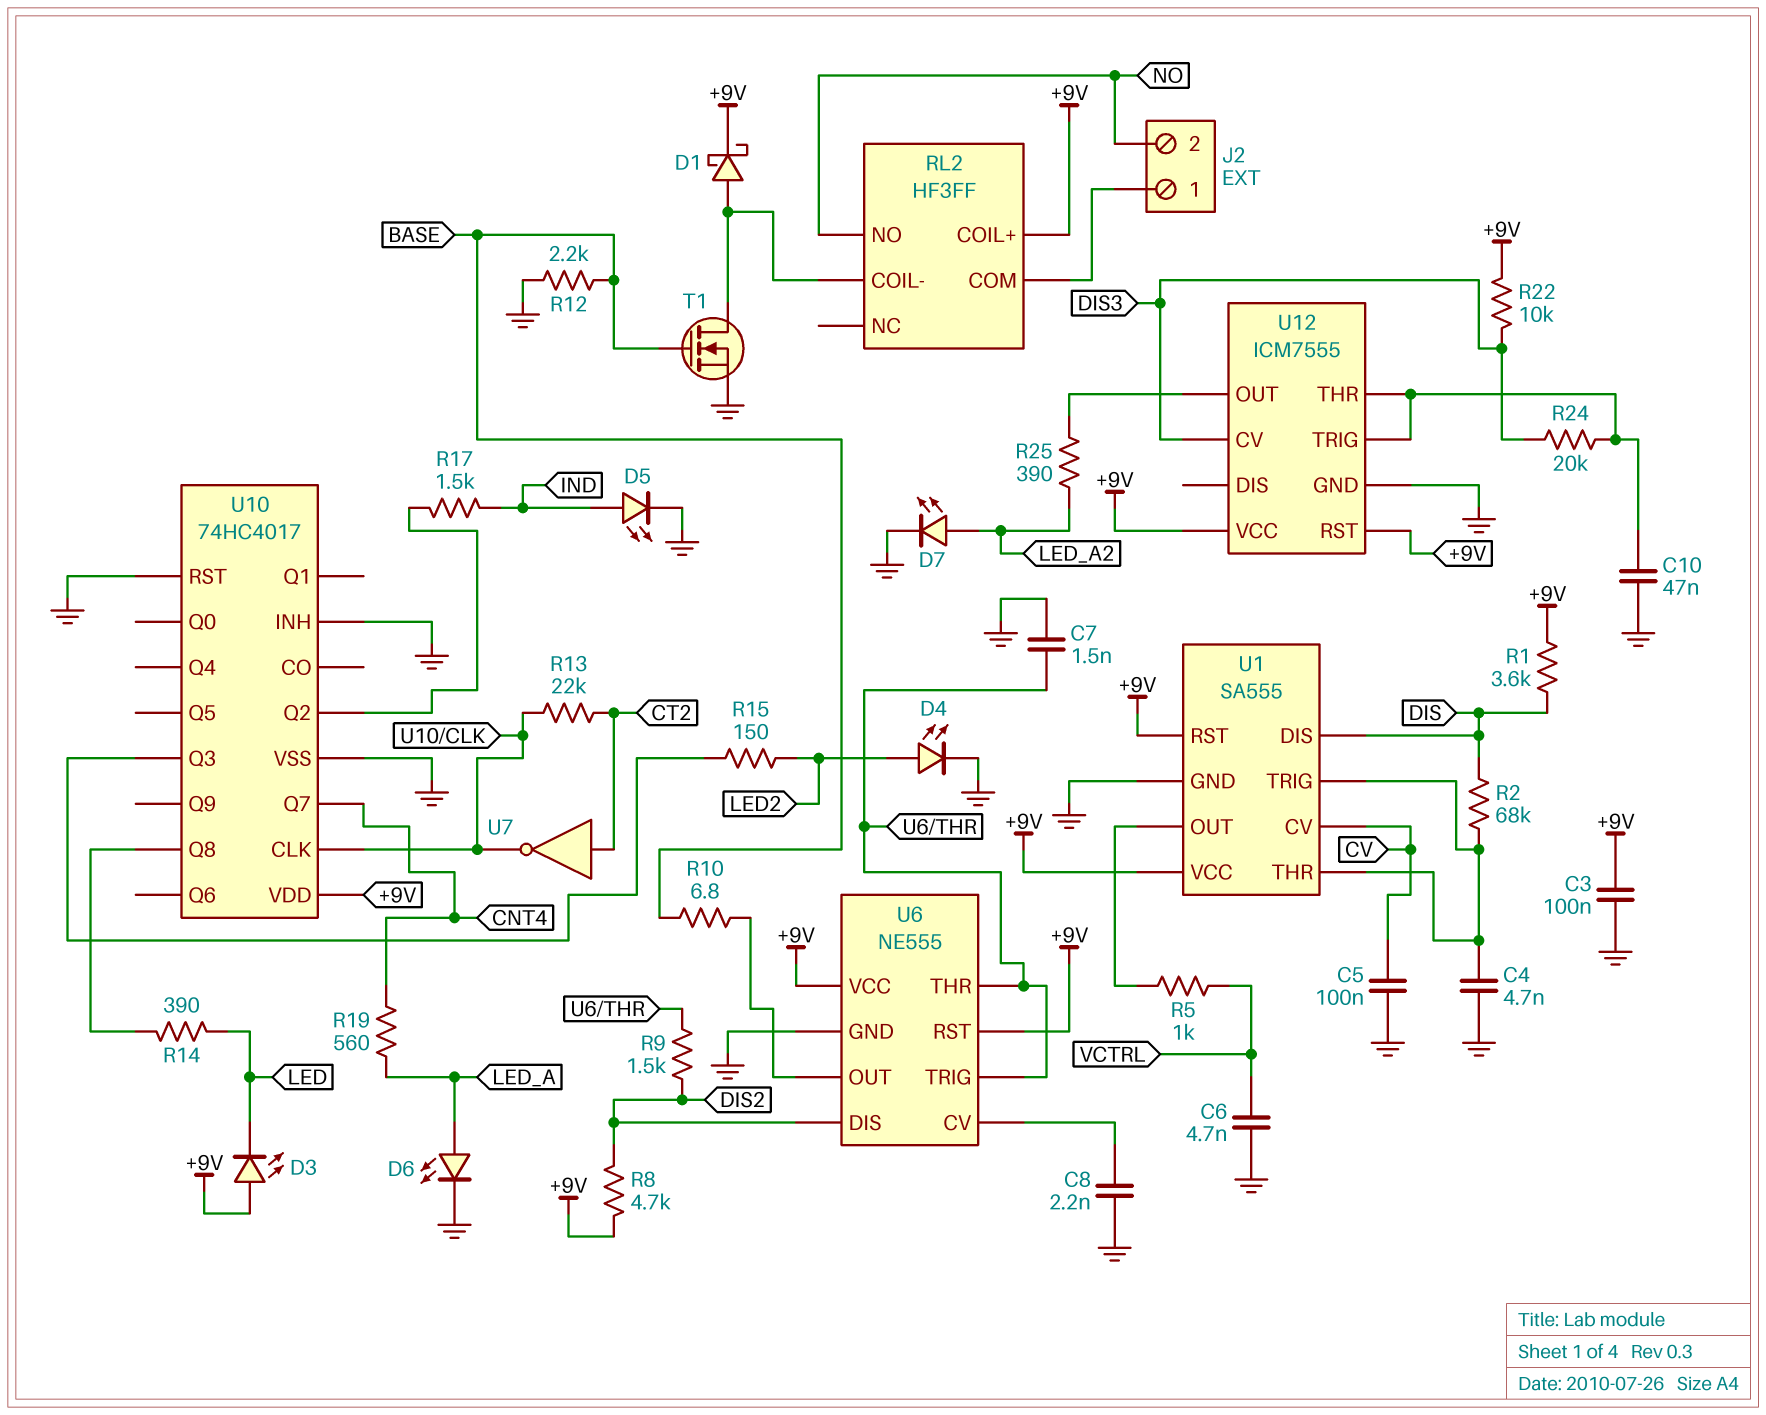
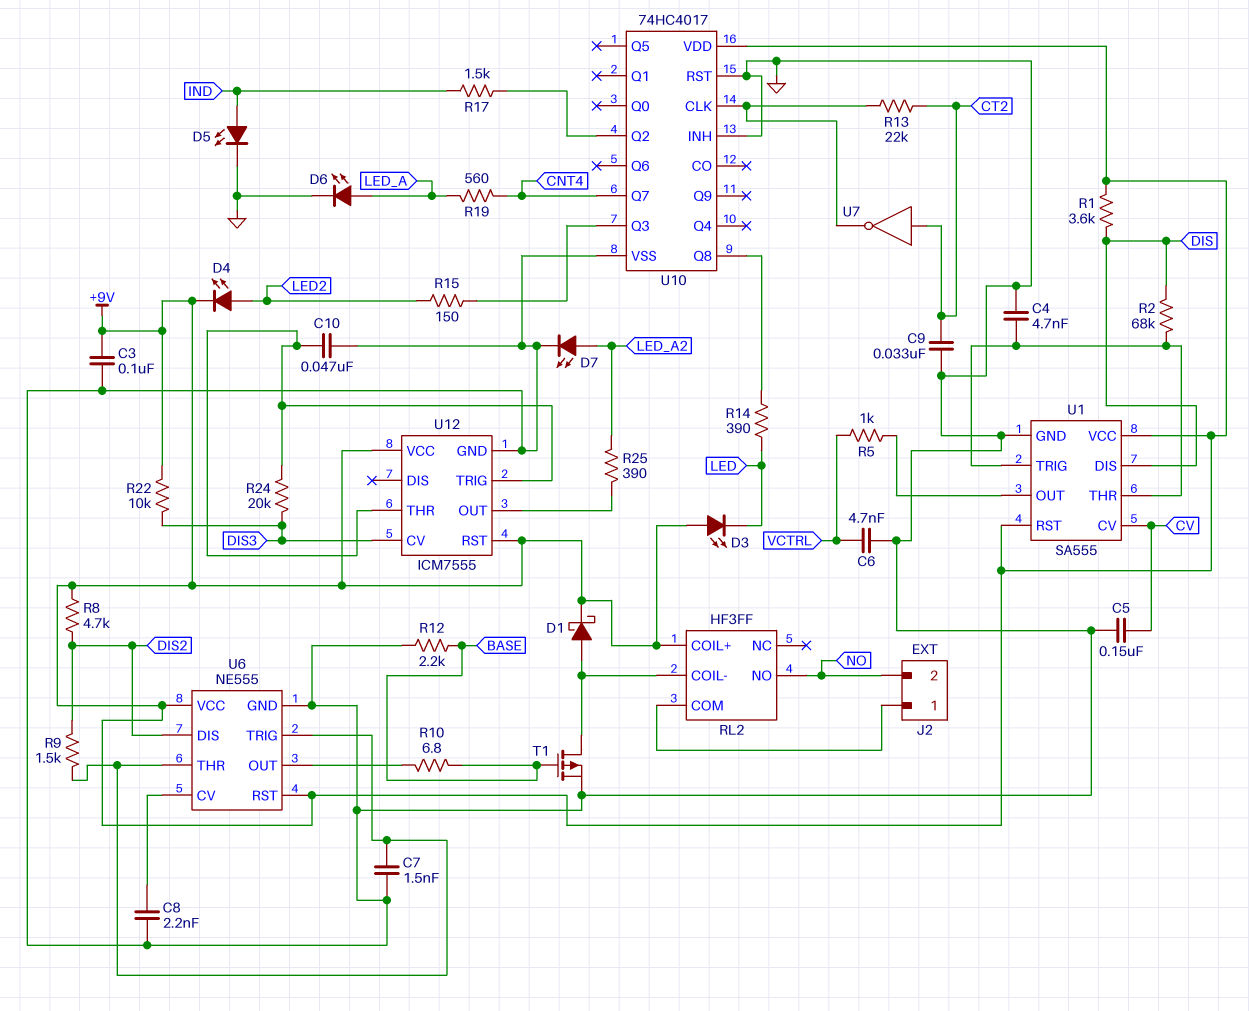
C5: 100nF (CV, GND) -> 150nF (CV, GND)
C9: none -> 33nF (CT2, GND)
D4: LED (A LED2, K GND) -> LED (A LED2, K +9V)
T1: NMOS (G BASE, D RL2/COIL-, S GND) -> PMOS (G BASE, D RL2/COIL-, S GND)

